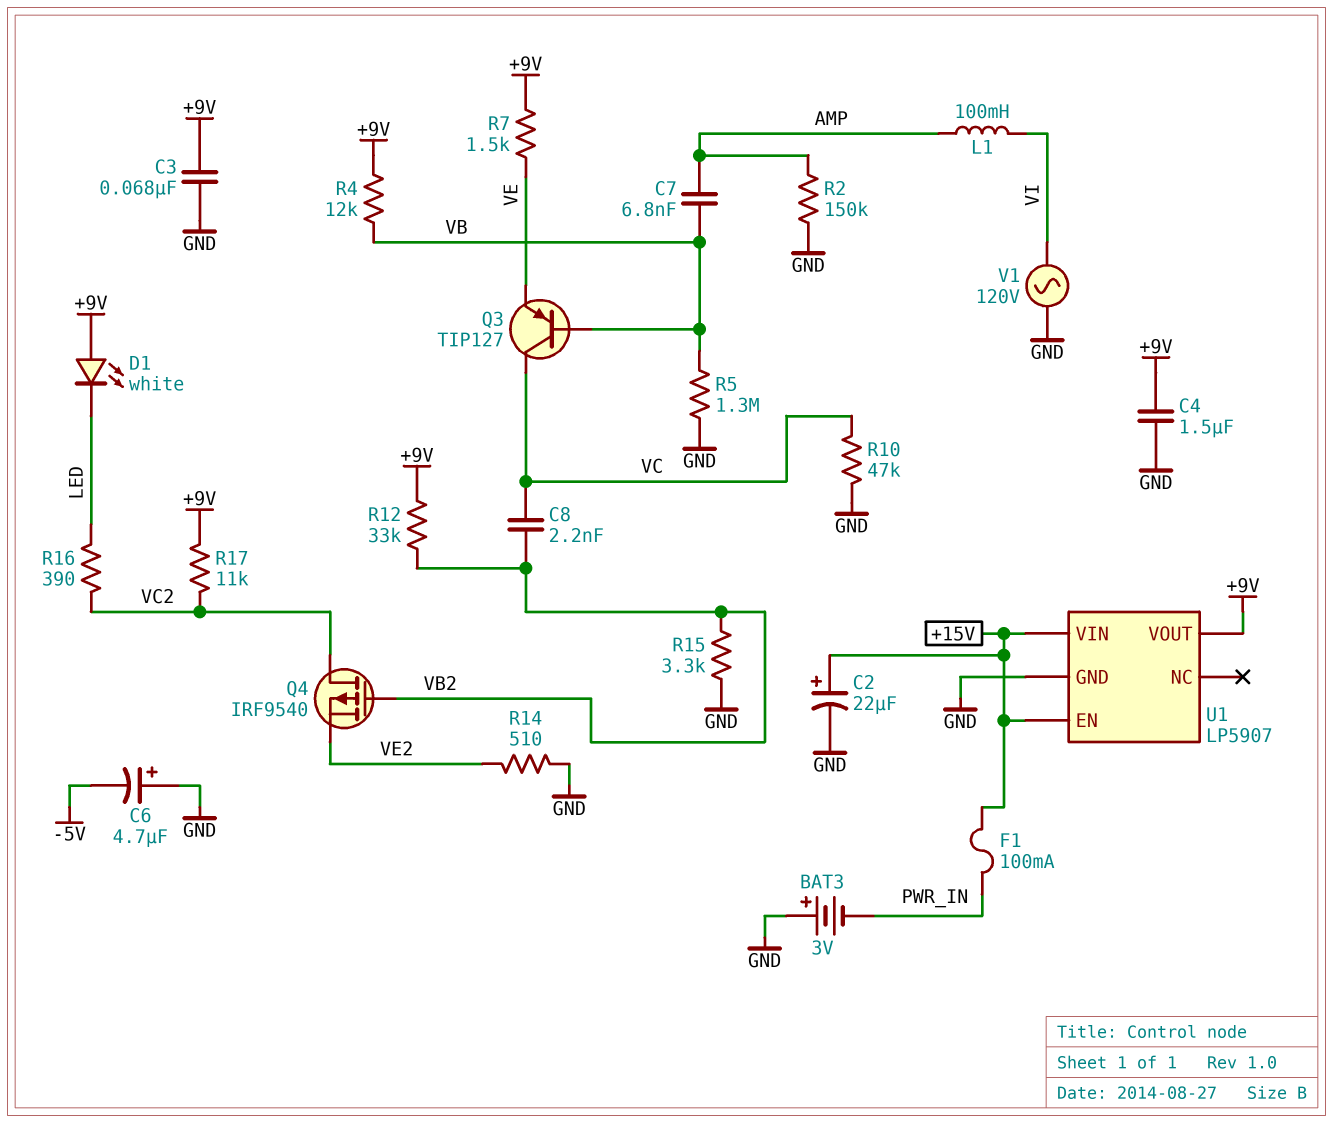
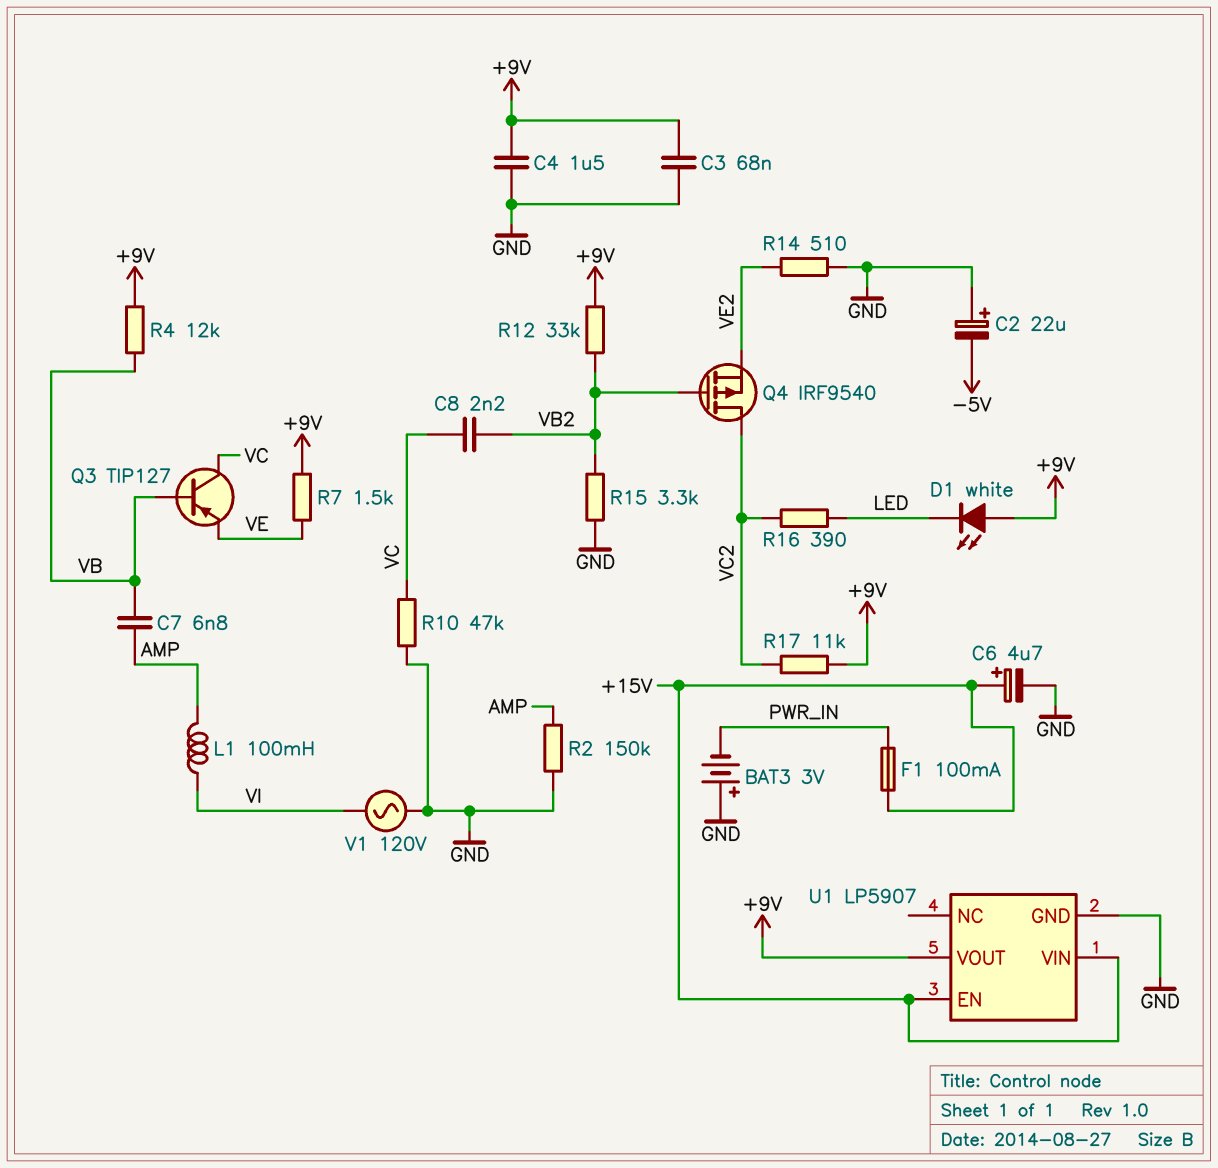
C2: 22uF (plus +15V, minus GND) -> 22uF (plus GND, minus -5V)
C6: 4.7uF (plus GND, minus -5V) -> 4.7uF (plus +15V, minus GND)
R5: 1.3M (GND, VB) -> none

